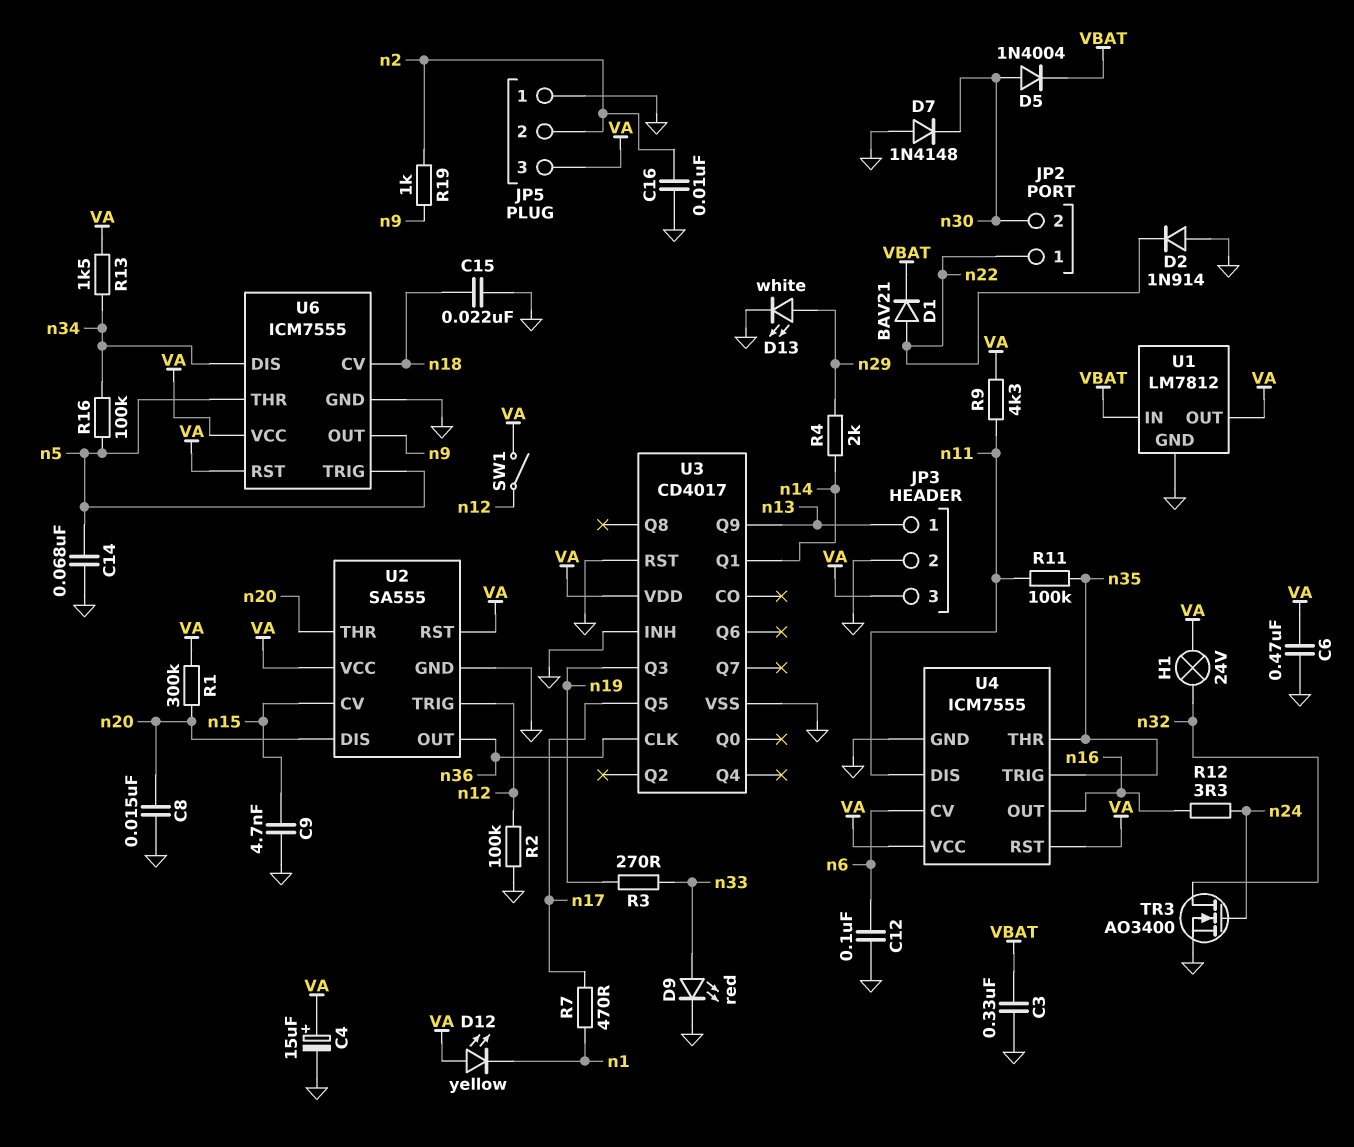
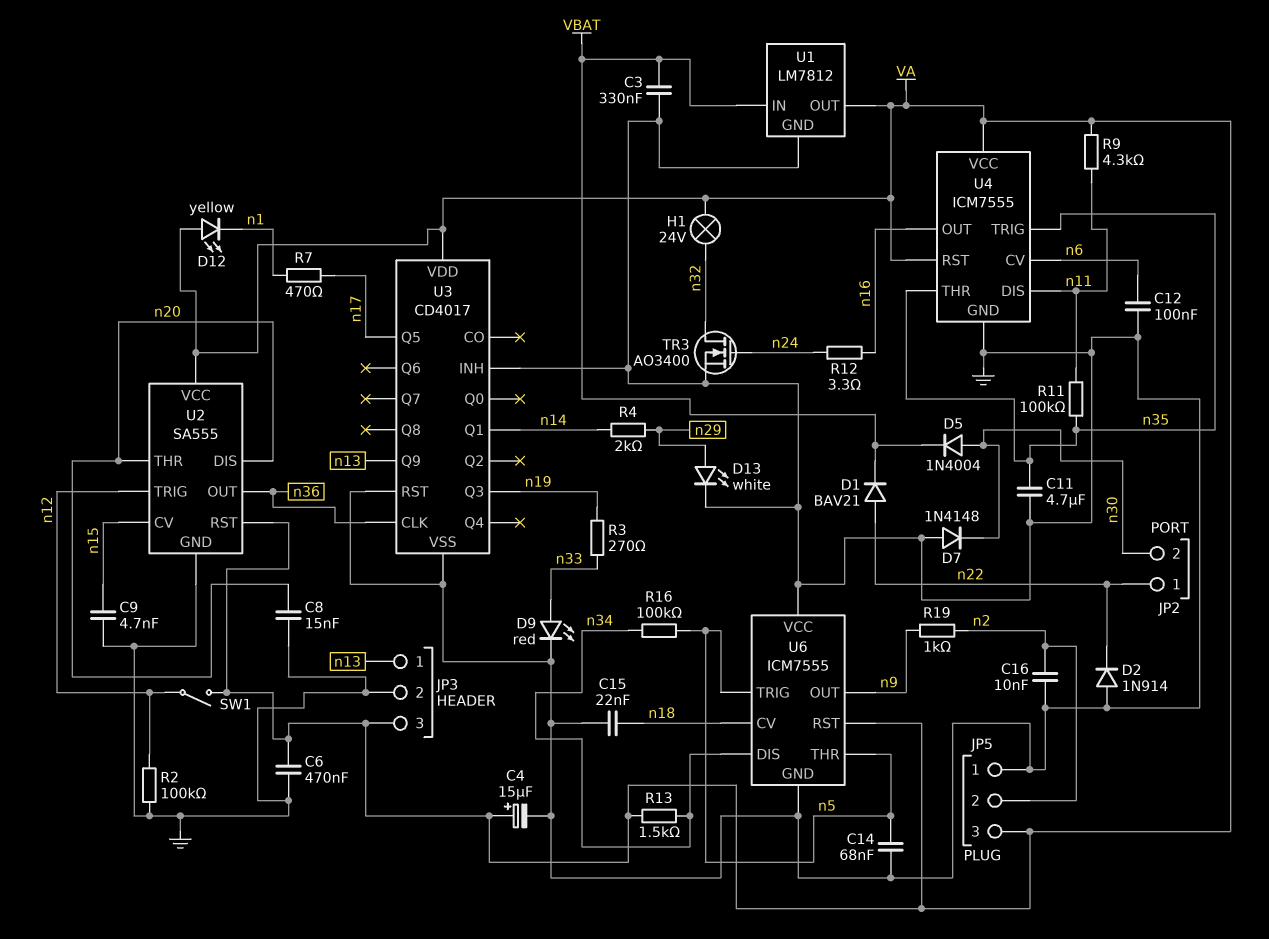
C11: none -> 4.7uF (GND, n35)
R1: 300k (VA, n20) -> none
U6 pin VCC: VA -> GND

